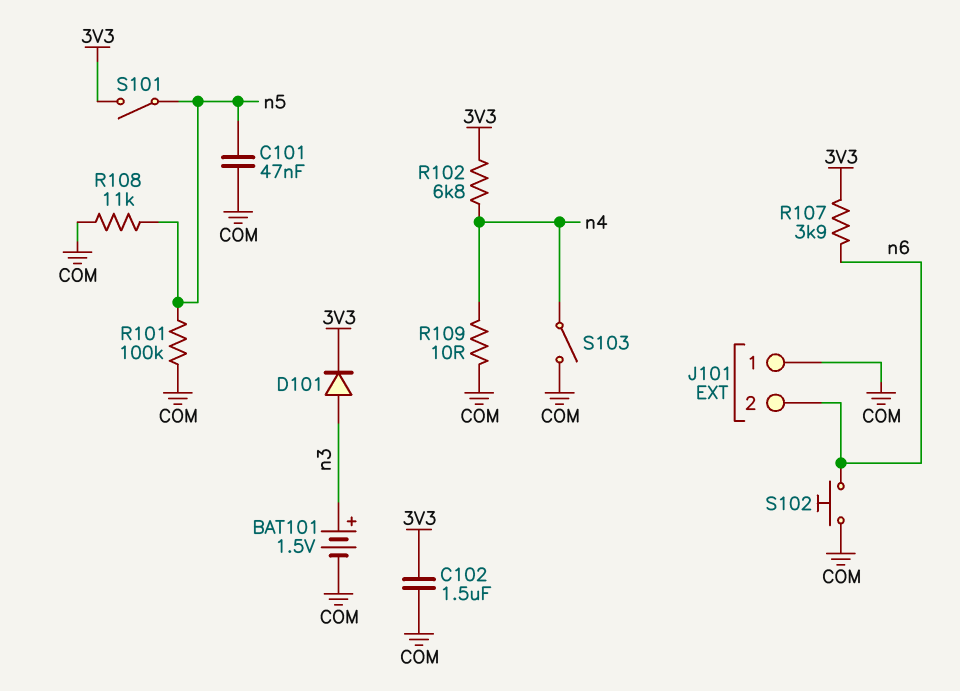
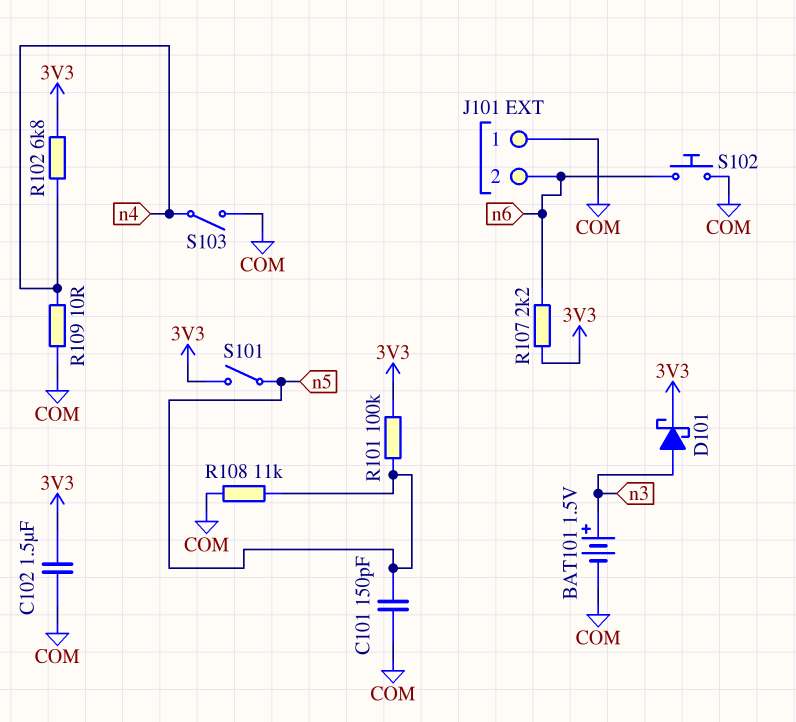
C101: 47nF (COM, n5) -> 150pF (COM, n5)
D101: diode (A n3, K 3V3) -> schottky (A n3, K 3V3)
R101: 100k (COM, n5) -> 100k (3V3, n5)
R107: 3.9k (3V3, n6) -> 2.2k (3V3, n6)

